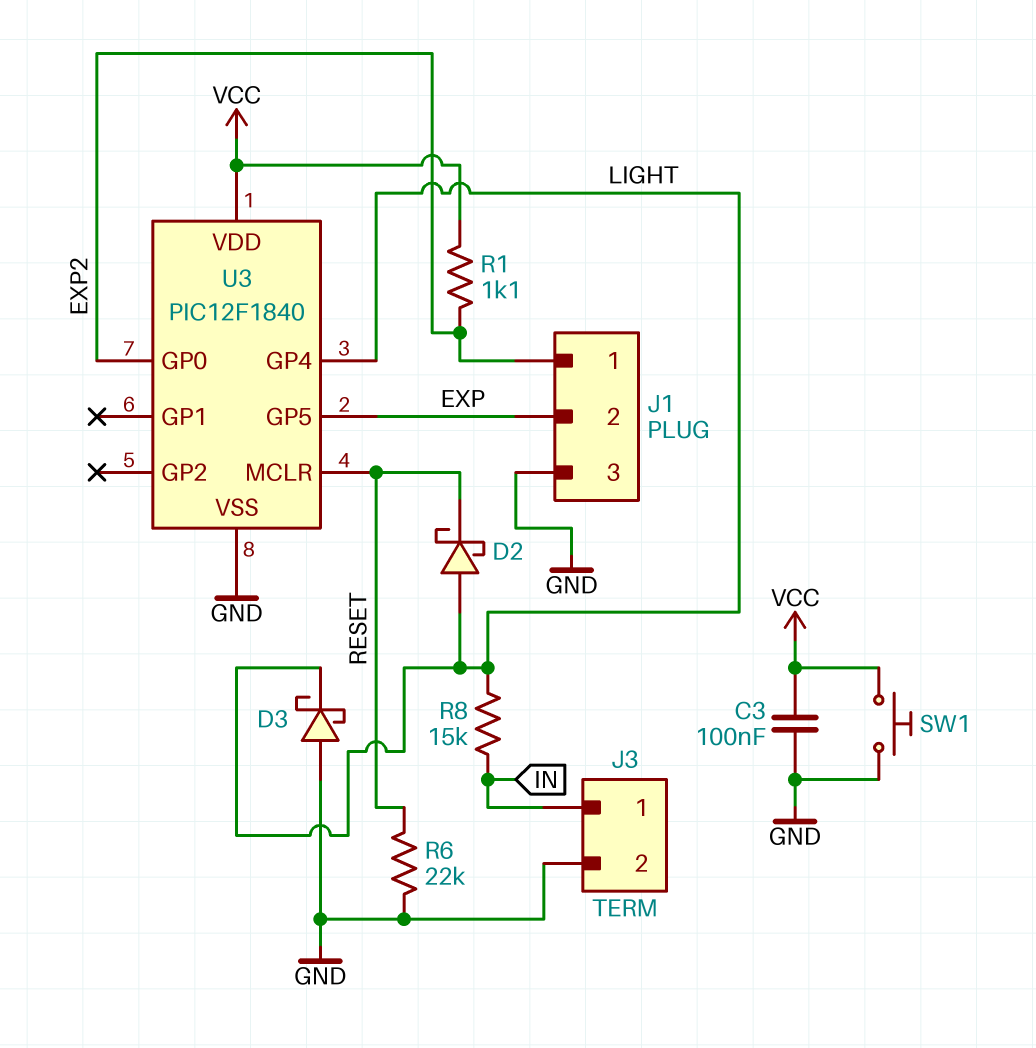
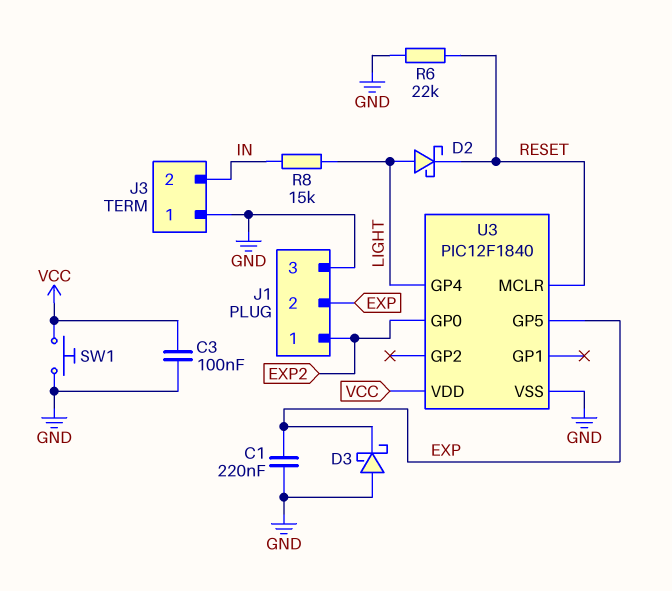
C1: none -> 220nF (EXP, GND)
D3: schottky (A GND, K LIGHT) -> schottky (A GND, K EXP)
J3 pin 1: IN -> GND
J3 pin 2: GND -> IN
R1: 1.1k (EXP2, VCC) -> none

